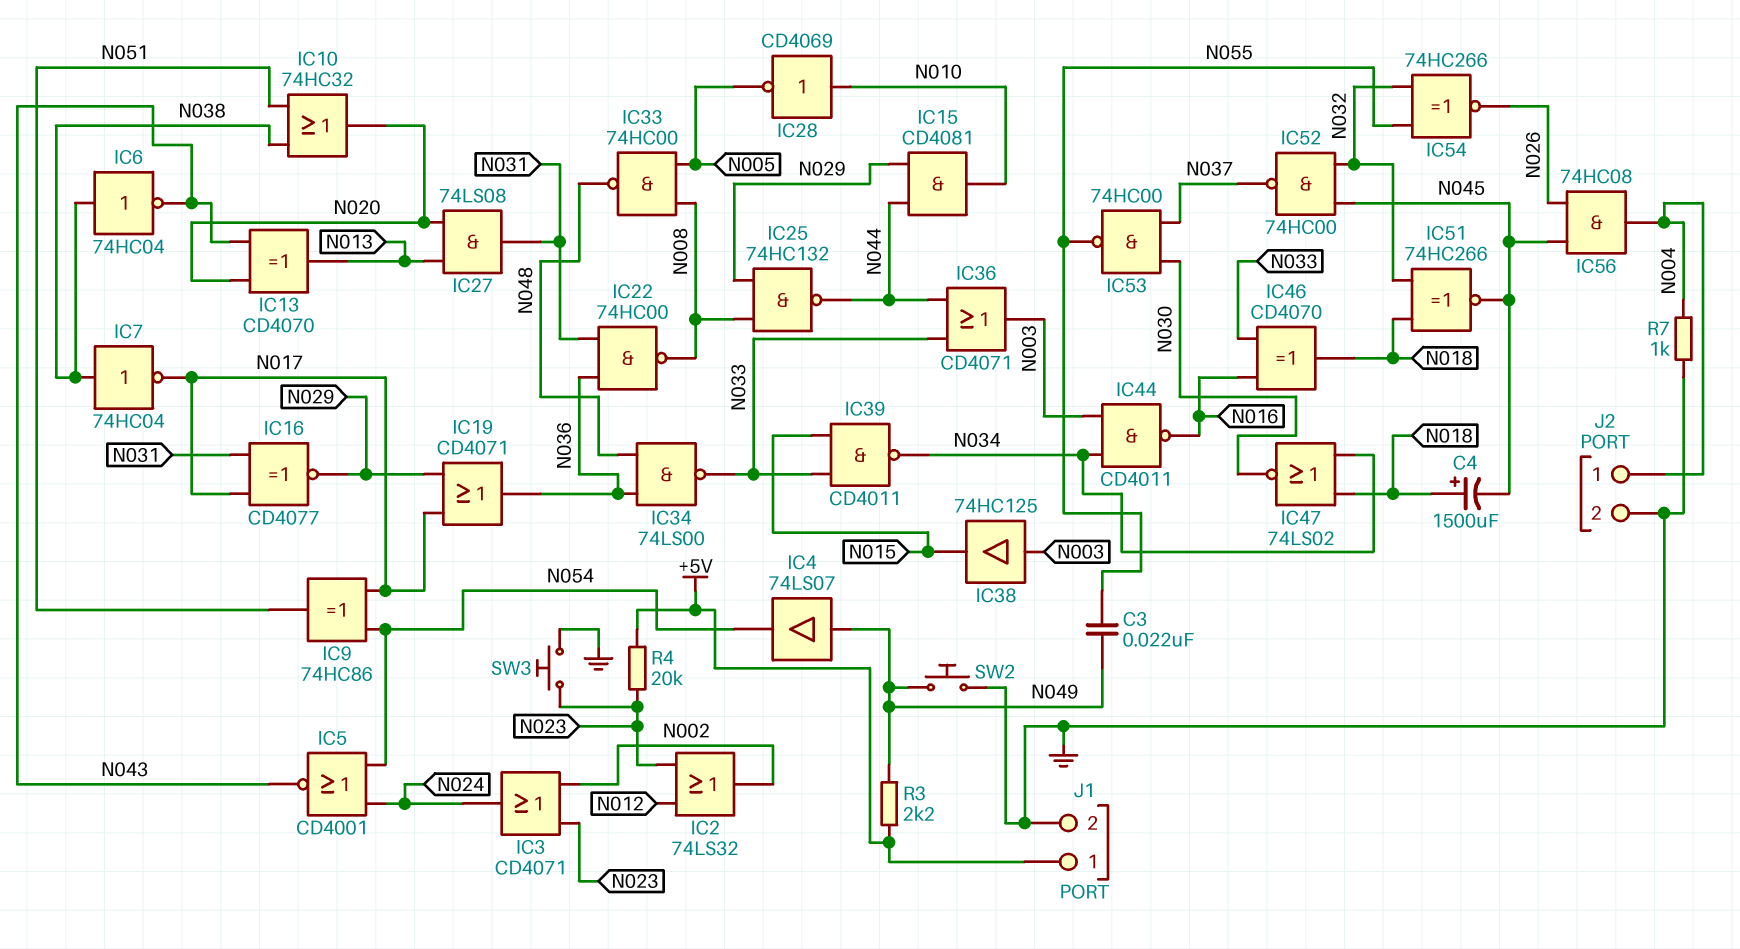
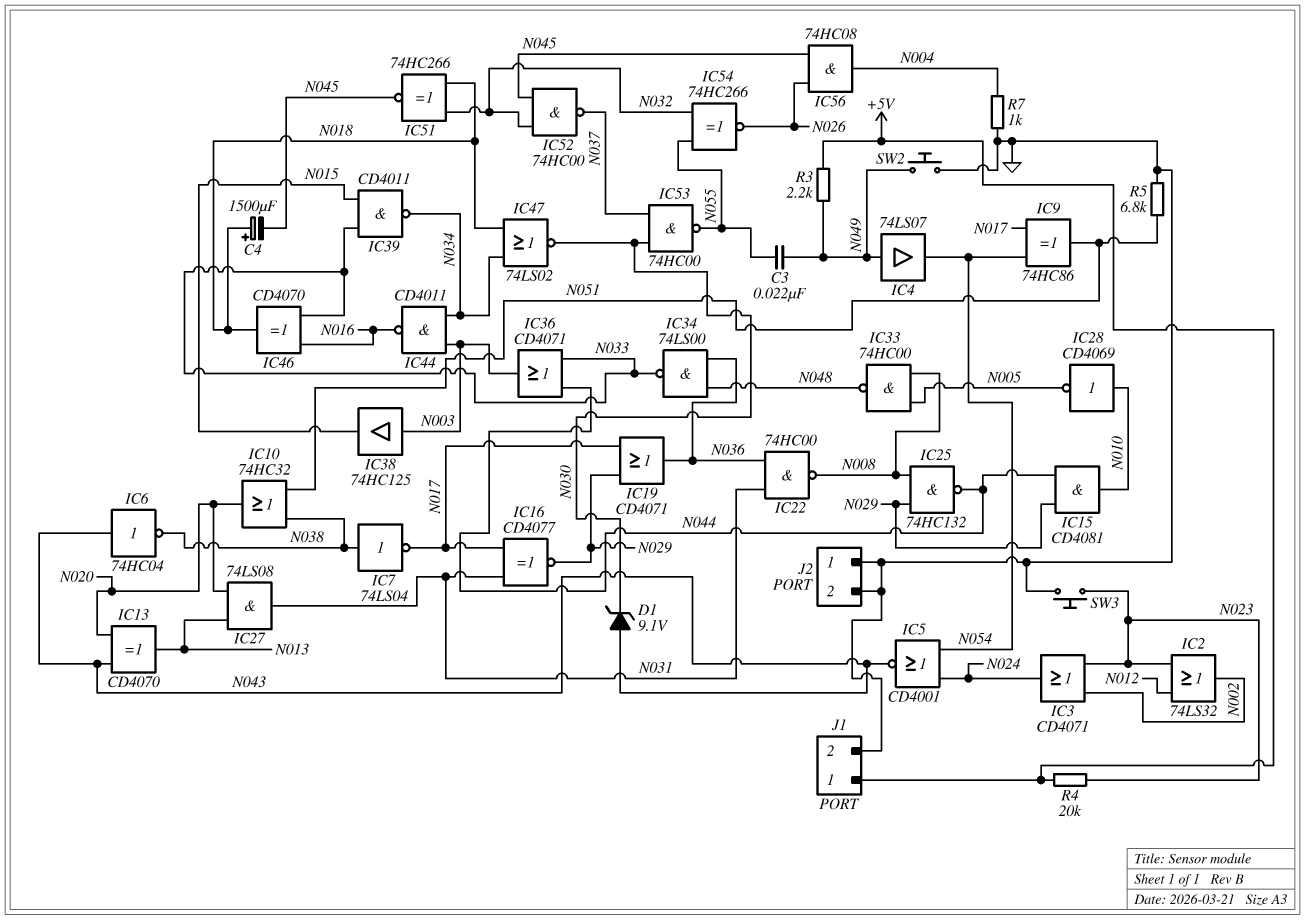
D1: none -> zener 9.1V (A N043, K N030)
IC6: NOT 74HC04 (in N038, out N043) -> NOT 74HC04 (in N043, out N038)
IC7: NOT 74HC04 (in N038, out N017) -> NOT 74LS04 (in N038, out N017)
J2 pin 1: N004 -> GND
R5: none -> 6.8k (GND, N051)

